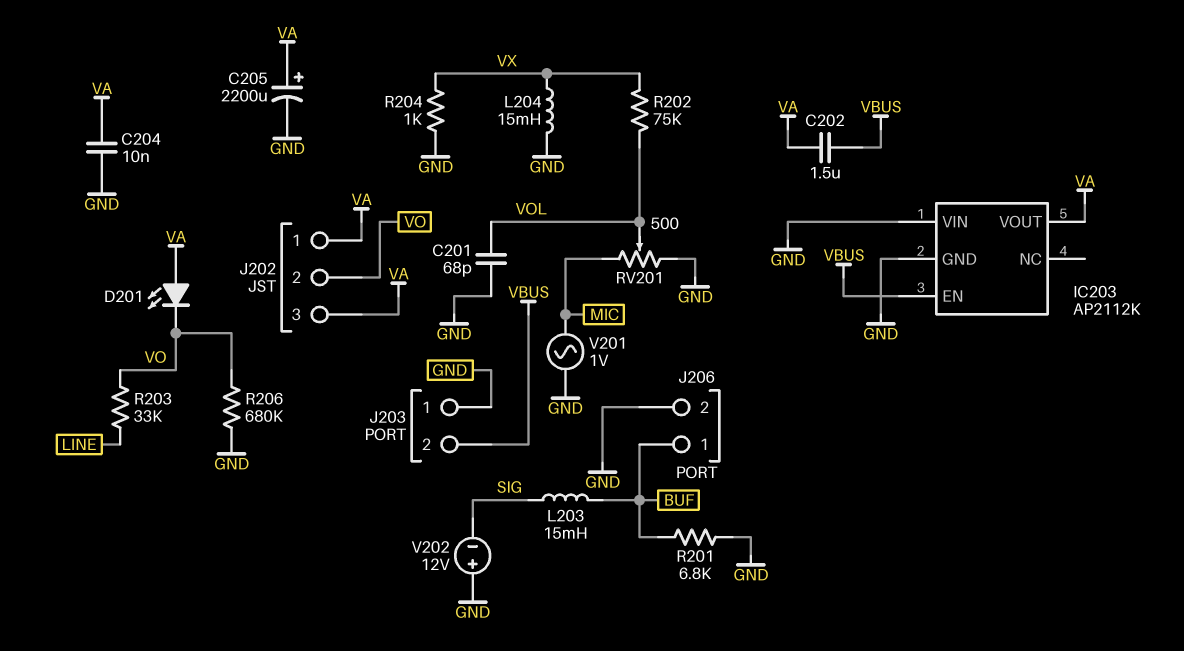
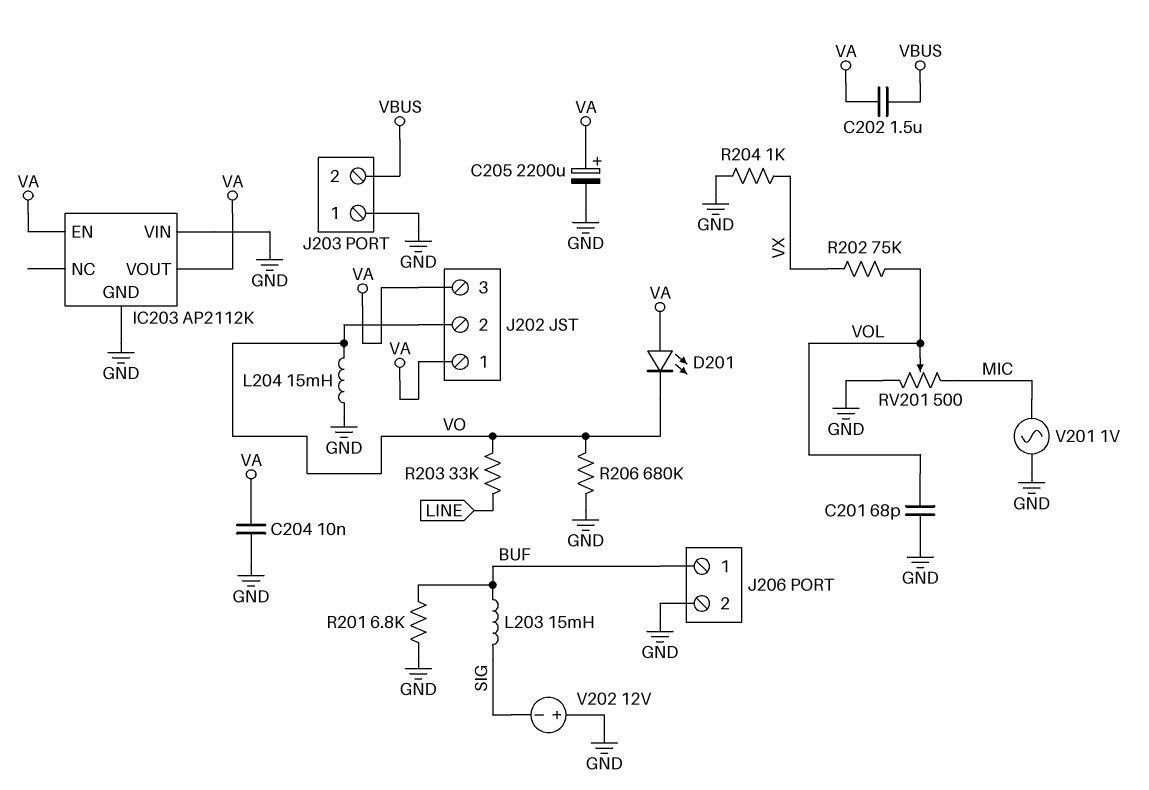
IC203 pin EN: VBUS -> VA
L204: 15mH (GND, VX) -> 15mH (GND, VO)

